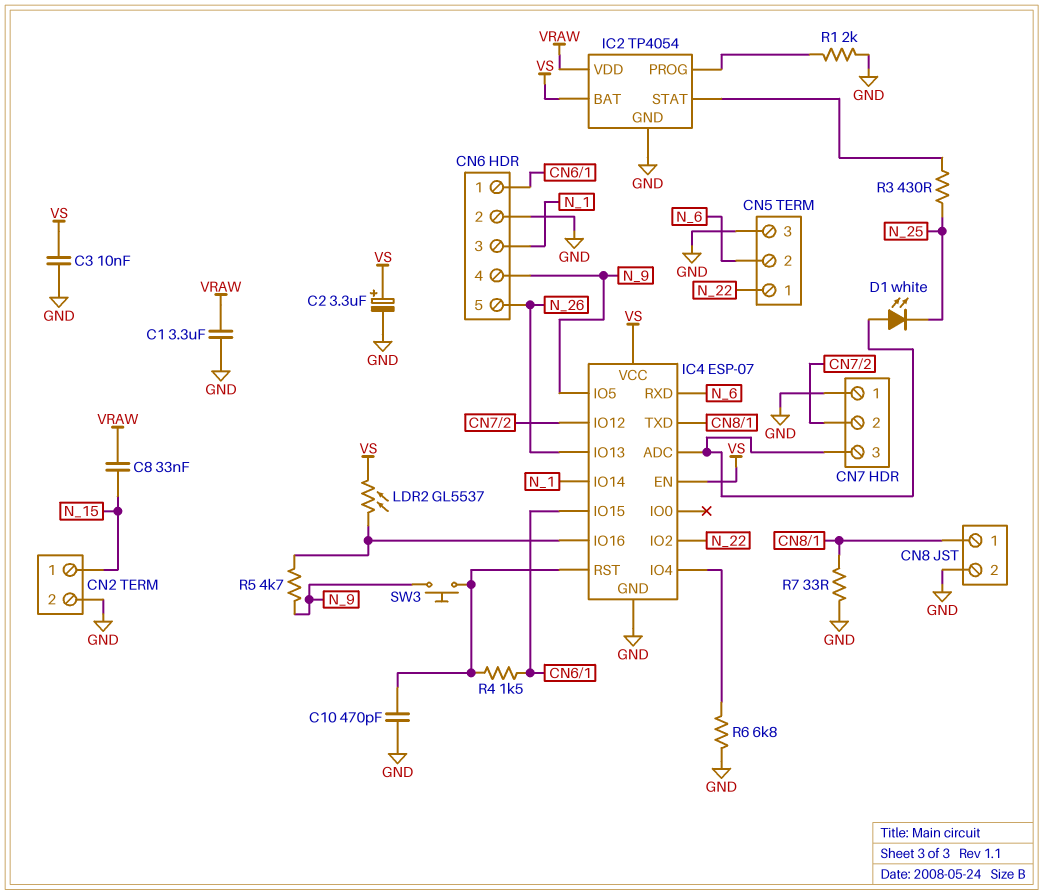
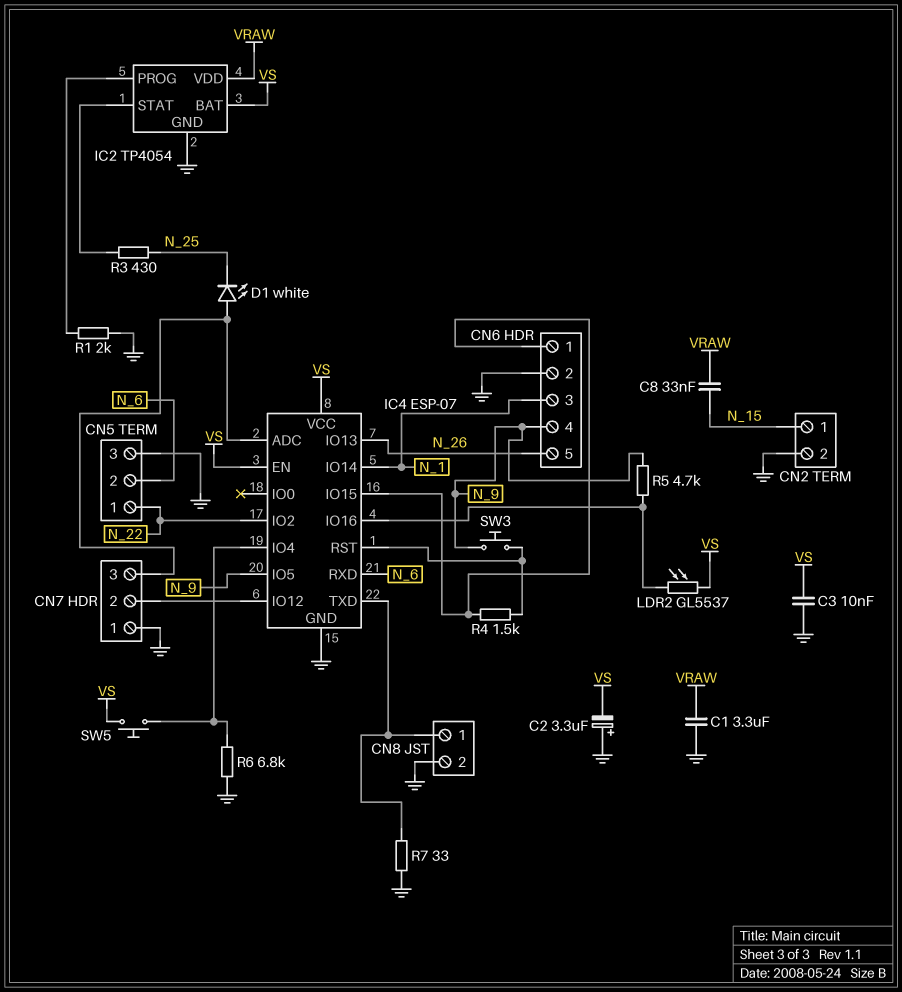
C2: 3.3uF (plus VS, minus GND) -> 3.3uF (plus GND, minus VS)
C10: 470pF (GND, IC4/RST) -> none
SW5: none -> button (IC4/IO4, VS)

